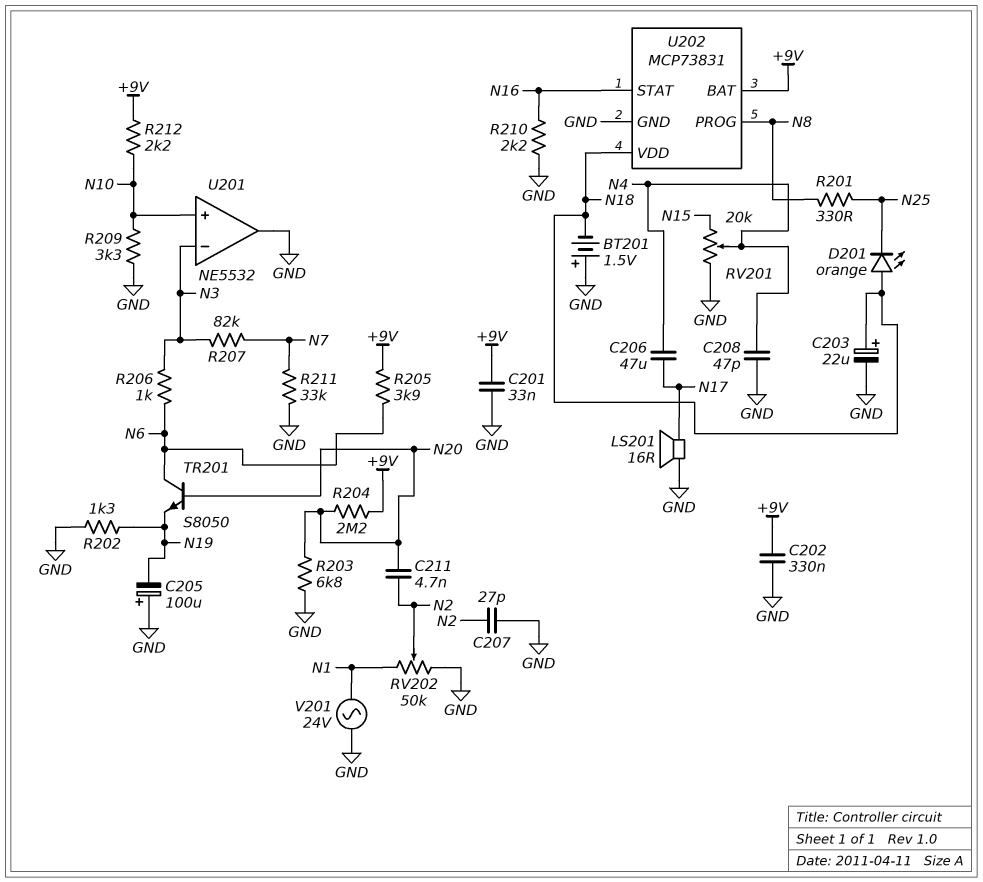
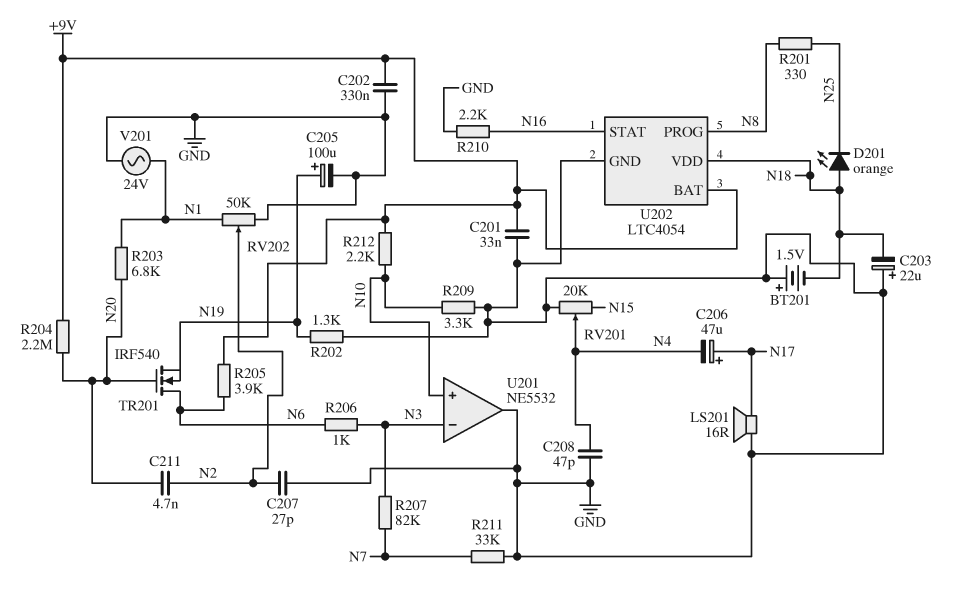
C203: 22uF (plus N18, minus GND) -> 22uF (plus GND, minus N18)
C205: 100uF (plus GND, minus N19) -> 100uF (plus N19, minus GND)
C206: 47uF (N4, N17) -> 47uF (plus N17, minus N4)
R203: 6.8k (GND, N20) -> 6.8k (N1, N20)
TR201: NPN S8050 (B N20, C N6, E N19) -> NMOS IRF540 (G N20, D N6, S N19)
U202: MCP73831 -> LTC4054

